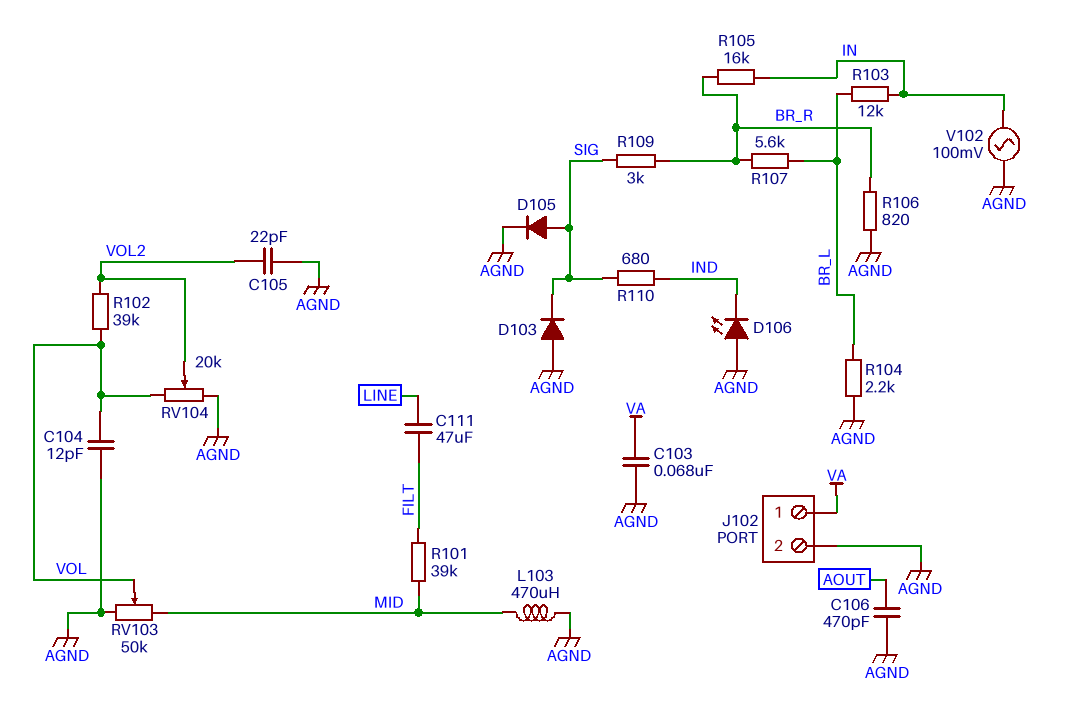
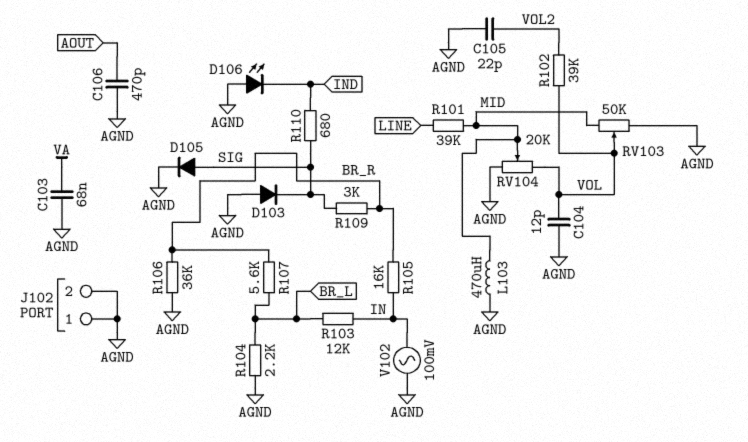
C111: 47uF (FILT, LINE) -> none
J102 pin 1: VA -> AGND
R101: 39k (FILT, MID) -> 39k (LINE, MID)
R106: 820 (AGND, BR_R) -> 36k (AGND, BR_R)
RV104: 20k (AGND, VOL, wiper VOL2) -> 20k (AGND, VOL, wiper MID)

